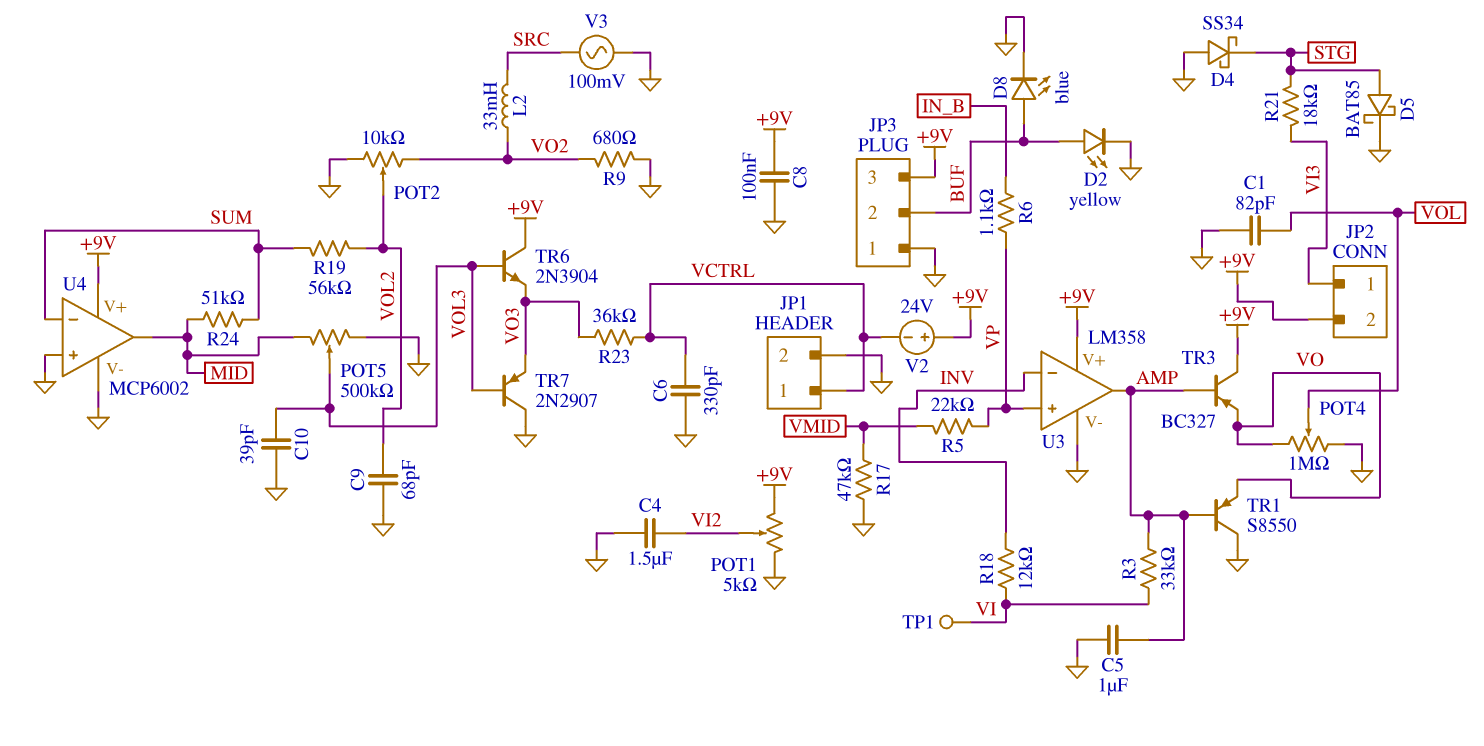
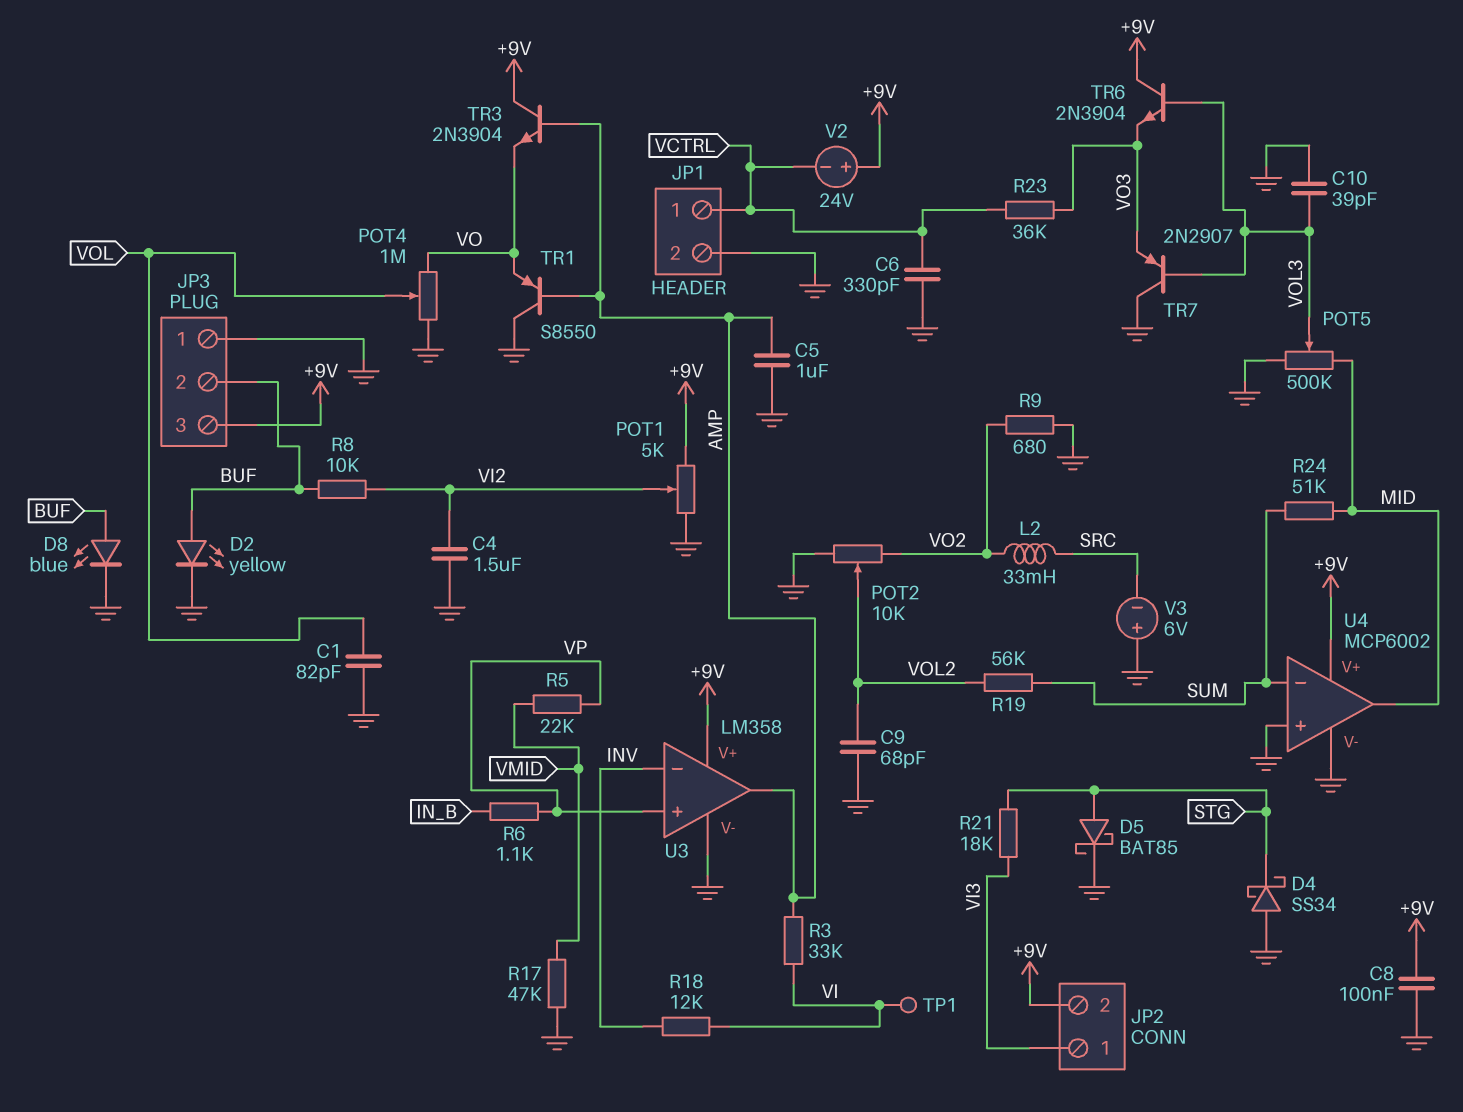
R8: none -> 10k (BUF, VI2)
TR3: PNP BC327 (B AMP, C +9V, E VO) -> NPN 2N3904 (B AMP, C +9V, E VO)
V3: AC 100mV (GND, SRC) -> 6V (plus GND, minus SRC)

